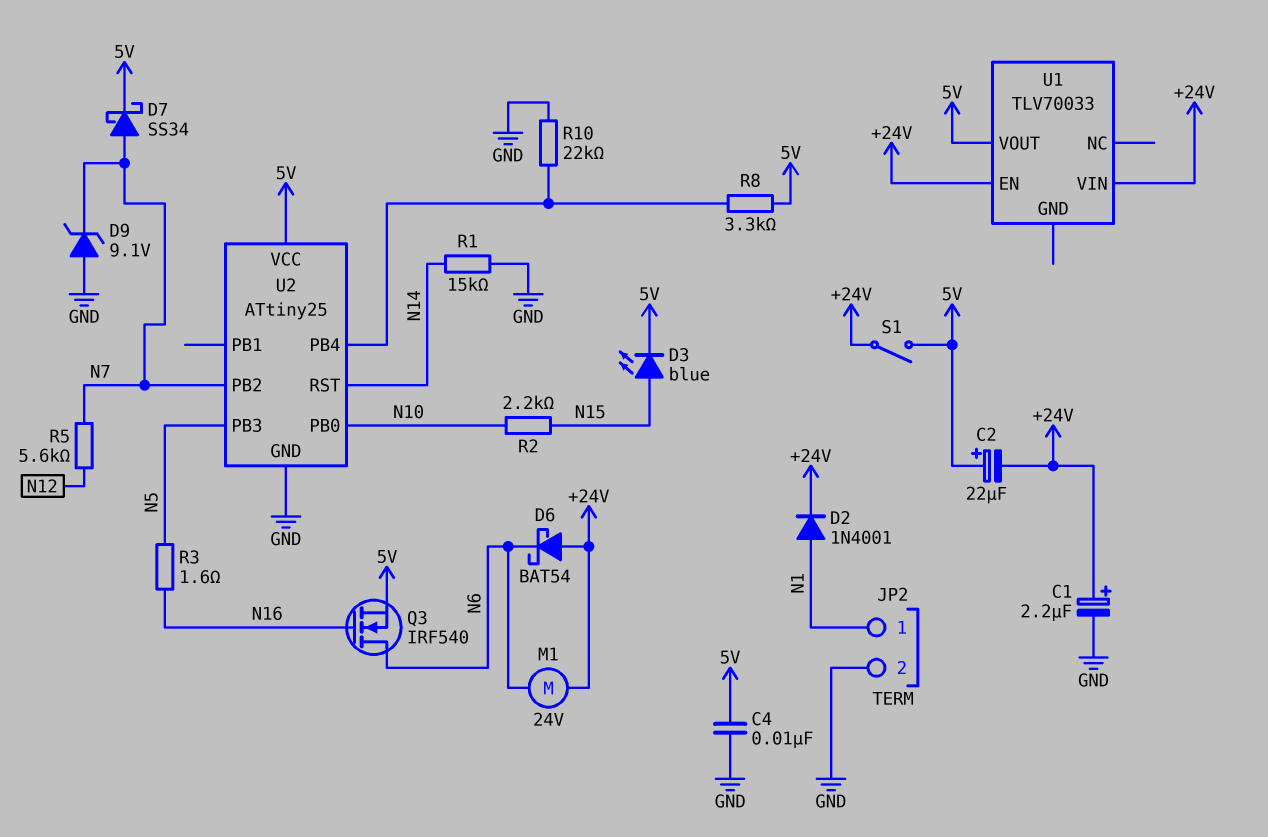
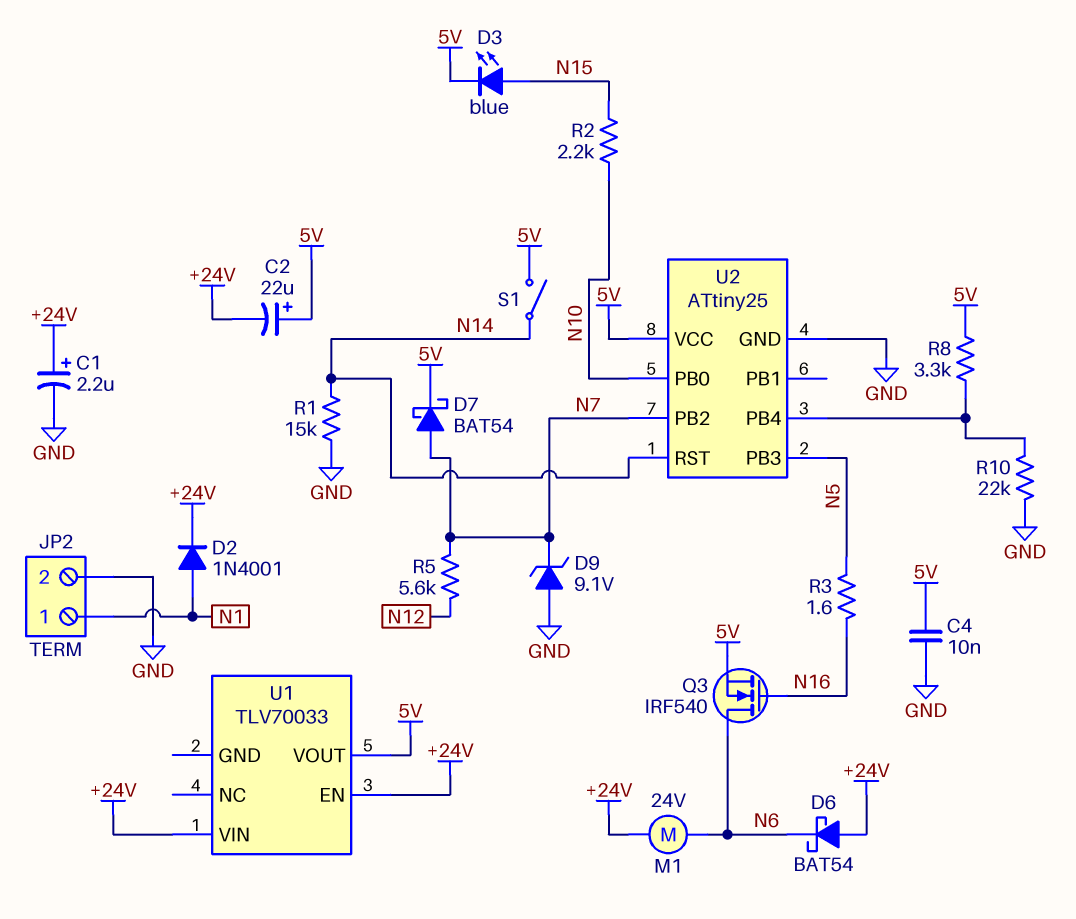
D7: schottky SS34 (A N7, K 5V) -> schottky BAT54 (A N7, K 5V)
S1: switch (+24V, 5V) -> switch (5V, N14)

